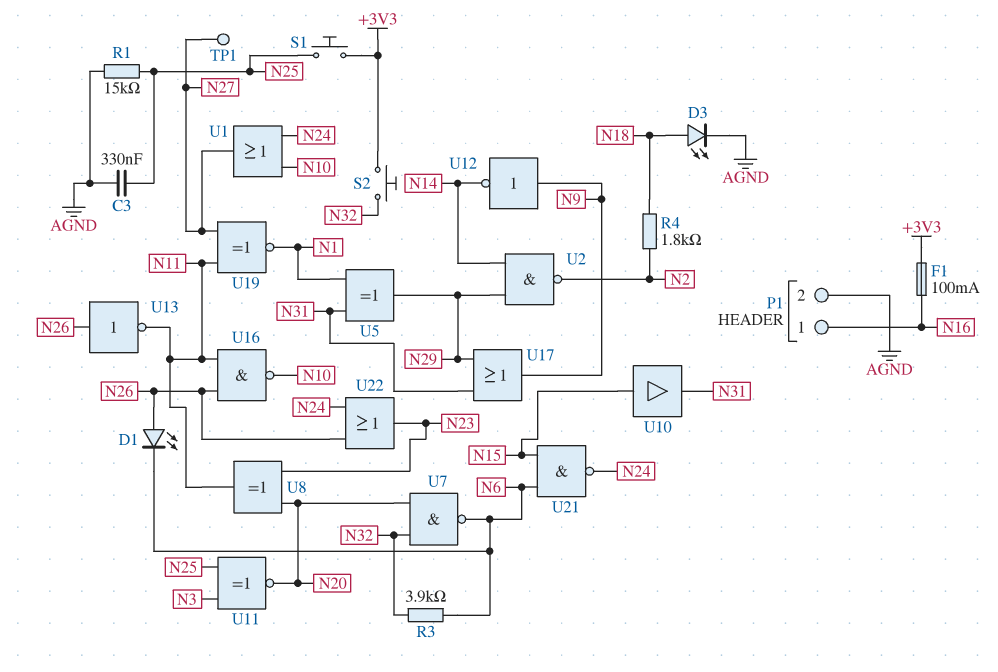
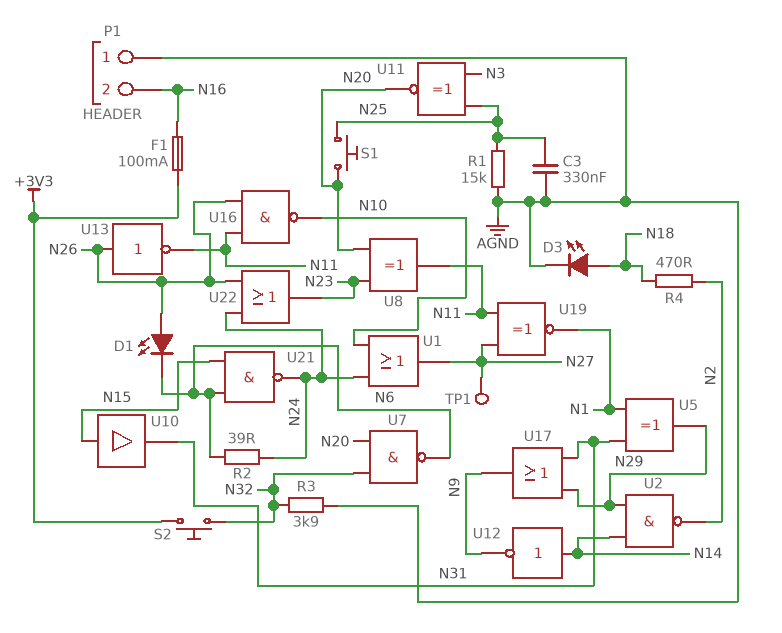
P1 pin 1: N16 -> AGND
P1 pin 2: AGND -> N16
R2: none -> 39 (N6, N24)
R3: 3.9k (N6, N32) -> 3.9k (AGND, N32)
R4: 1.8k (N2, N18) -> 470 (N2, N18)
S1: button (+3V3, N25) -> button (N20, N25)
U12: NOT (in N9, out N14) -> NOT (in N14, out N9)

